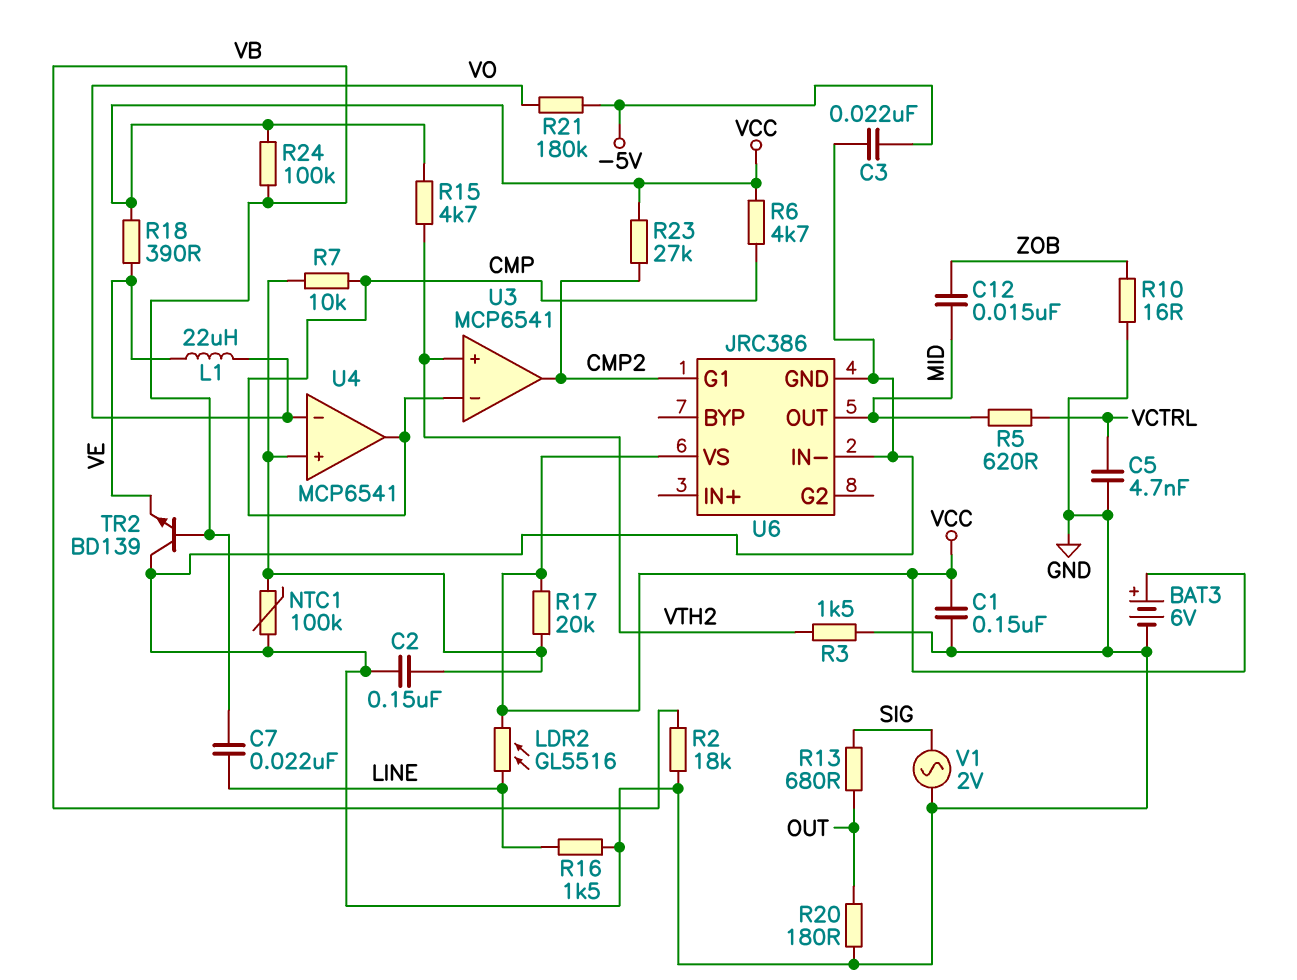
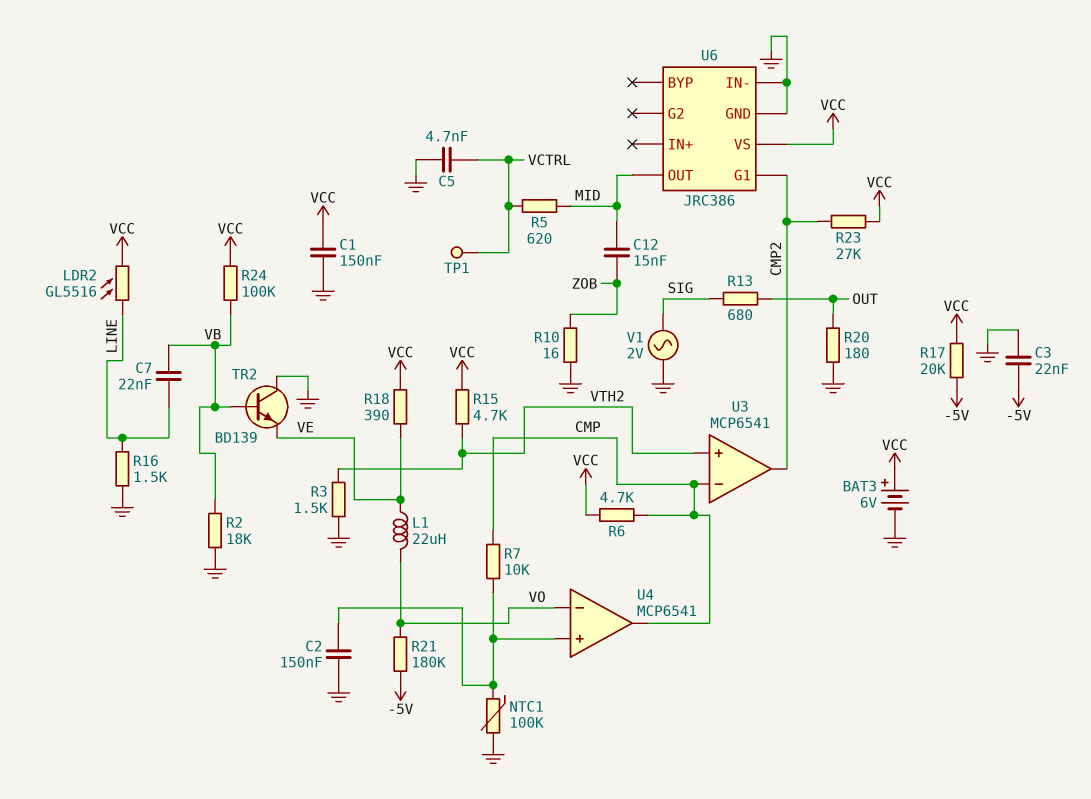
R17: 20k (U4/in+, VCC) -> 20k (-5V, VCC)
TP1: none -> test point (VCTRL)

